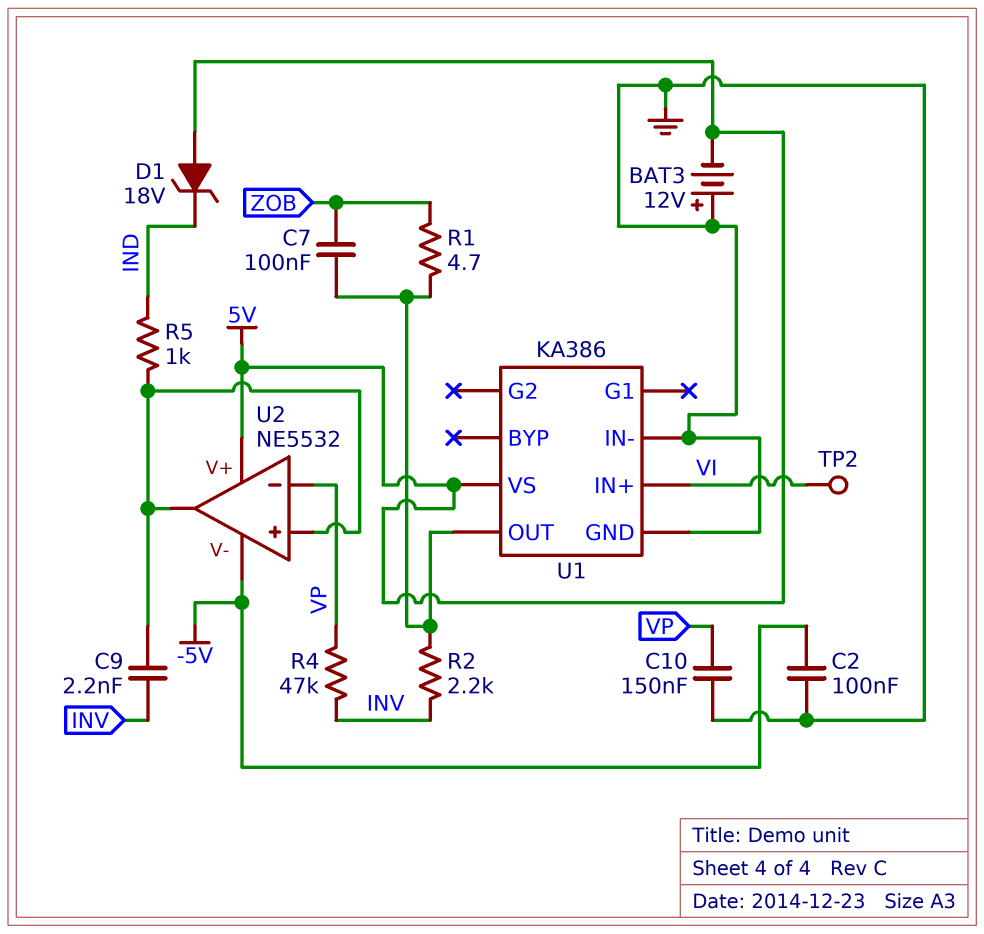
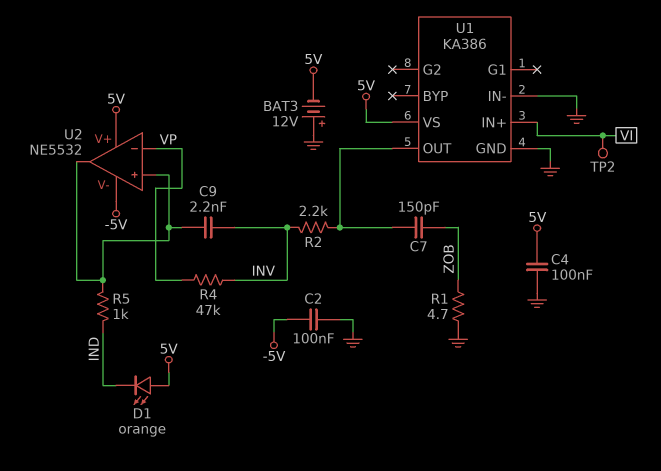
C4: none -> 100nF (5V, GND)
C7: 100nF (U1/OUT, ZOB) -> 150pF (U1/OUT, ZOB)
C10: 150nF (GND, VP) -> none
D1: zener 18V (A 5V, K IND) -> LED orange (A 5V, K IND)
R1: 4.7 (U1/OUT, ZOB) -> 4.7 (GND, ZOB)

